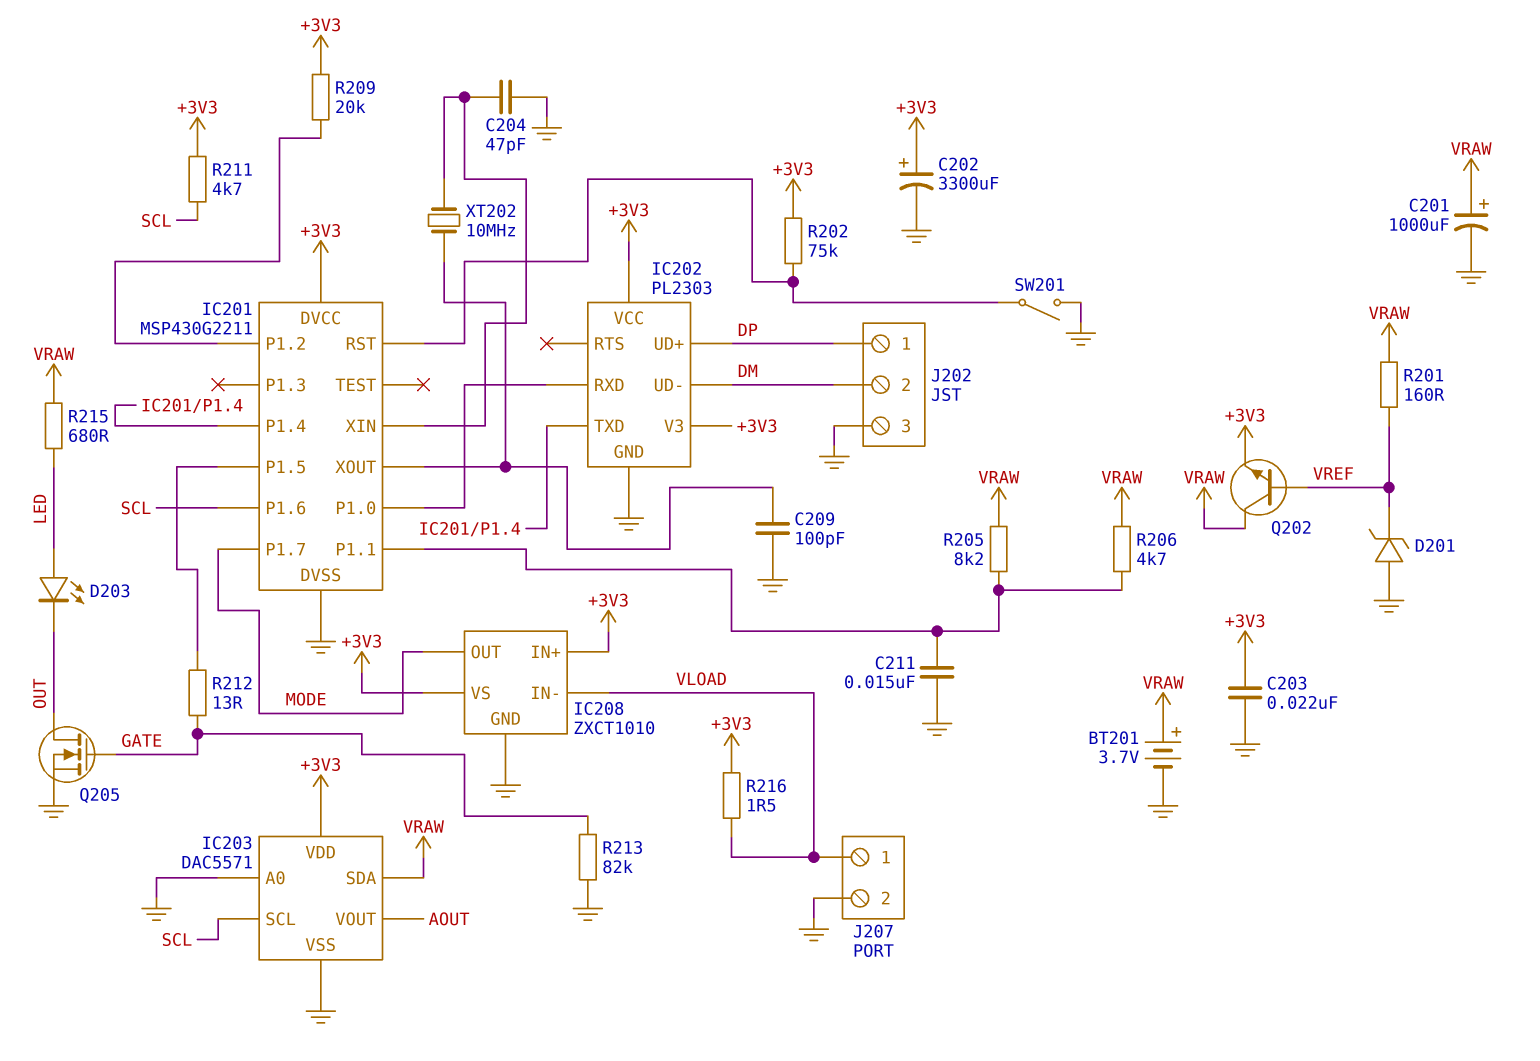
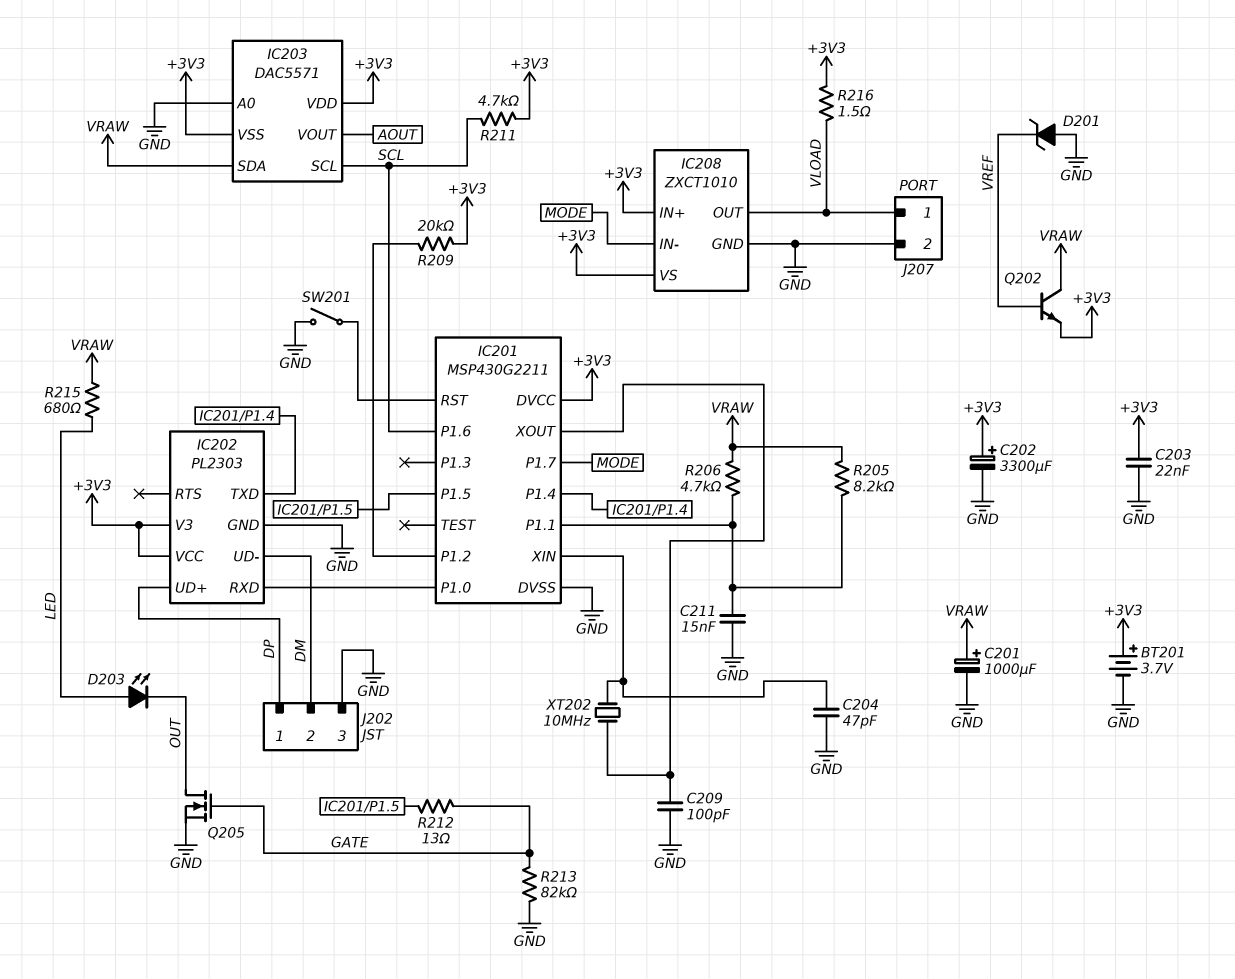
BT201: 3.7V (plus VRAW, minus GND) -> 3.7V (plus +3V3, minus GND)
IC203 pin VSS: GND -> +3V3
IC208 pin IN-: VLOAD -> MODE
IC208 pin OUT: MODE -> VLOAD
R201: 160 (VRAW, VREF) -> none
R202: 75k (+3V3, IC201/RST) -> none

